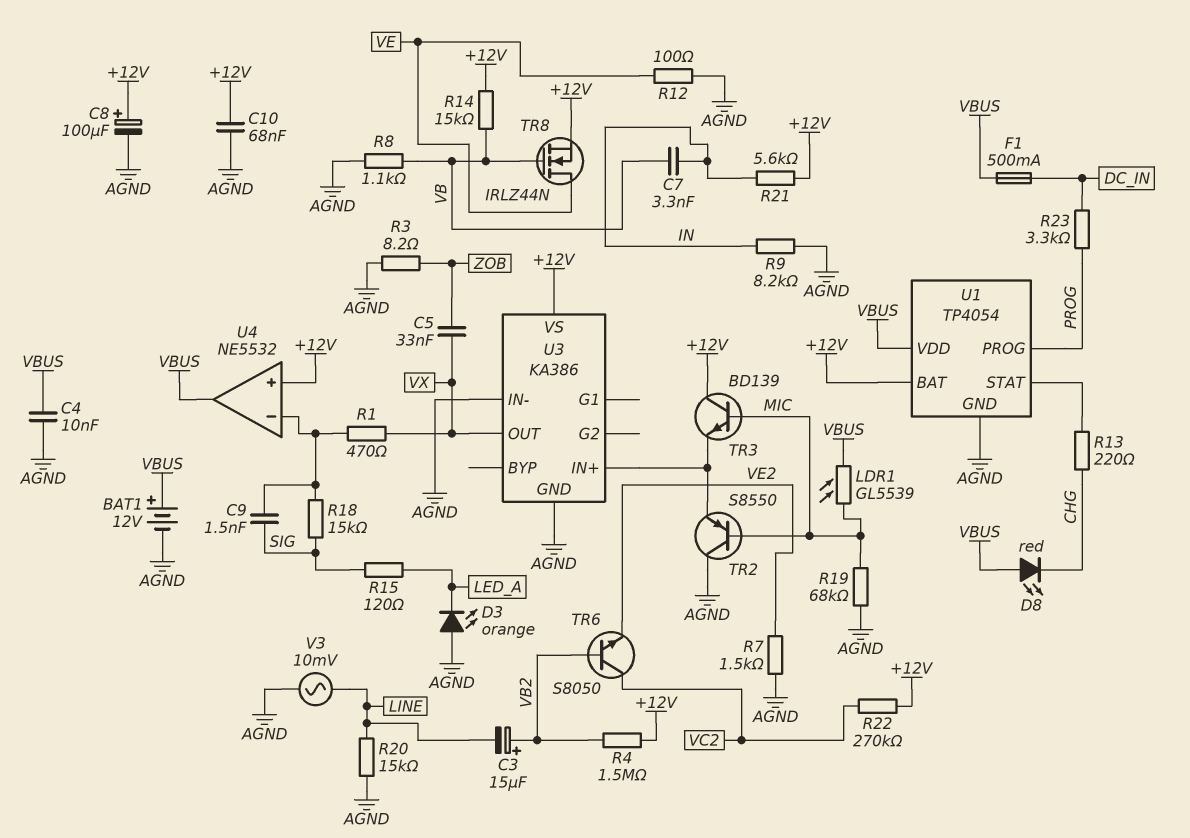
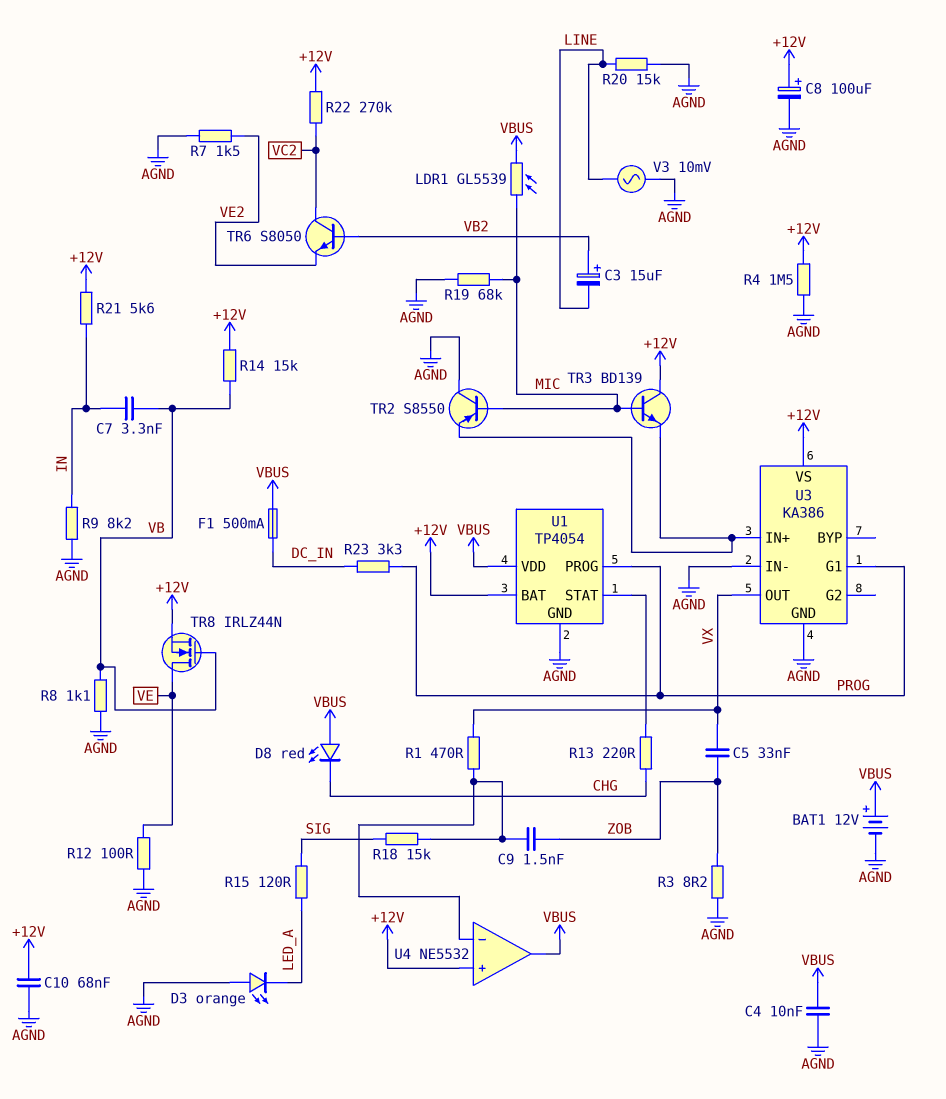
C9: 1.5nF (SIG, U4/in-) -> 1.5nF (U4/in-, ZOB)
R4: 1.5M (+12V, VB2) -> 1.5M (+12V, AGND)
U3 pin G1: none -> PROG

